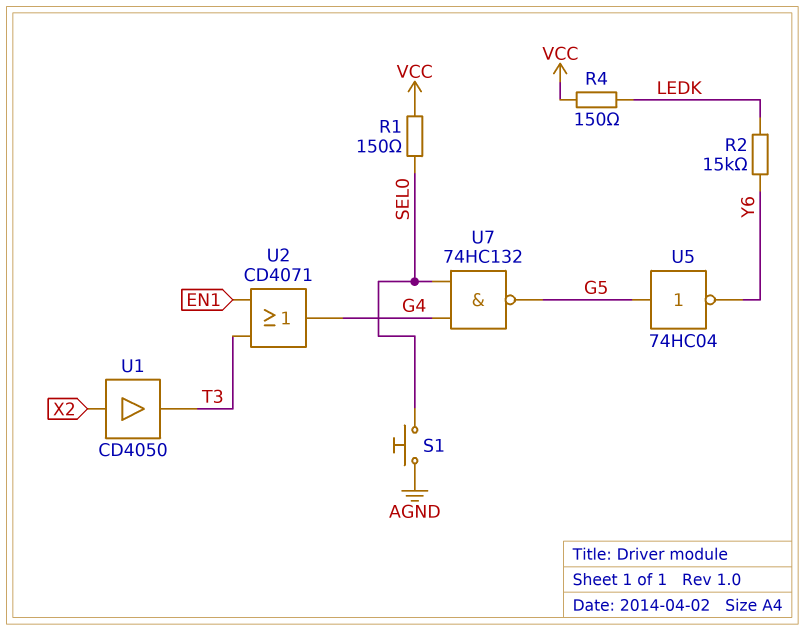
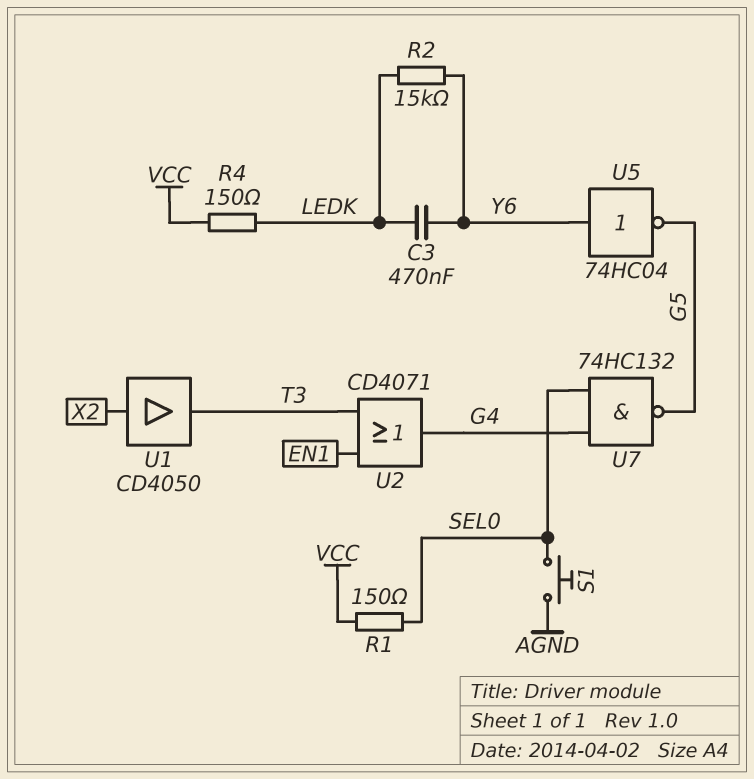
C3: none -> 470nF (LEDK, Y6)
U5: NOT 74HC04 (in G5, out Y6) -> NOT 74HC04 (in Y6, out G5)

